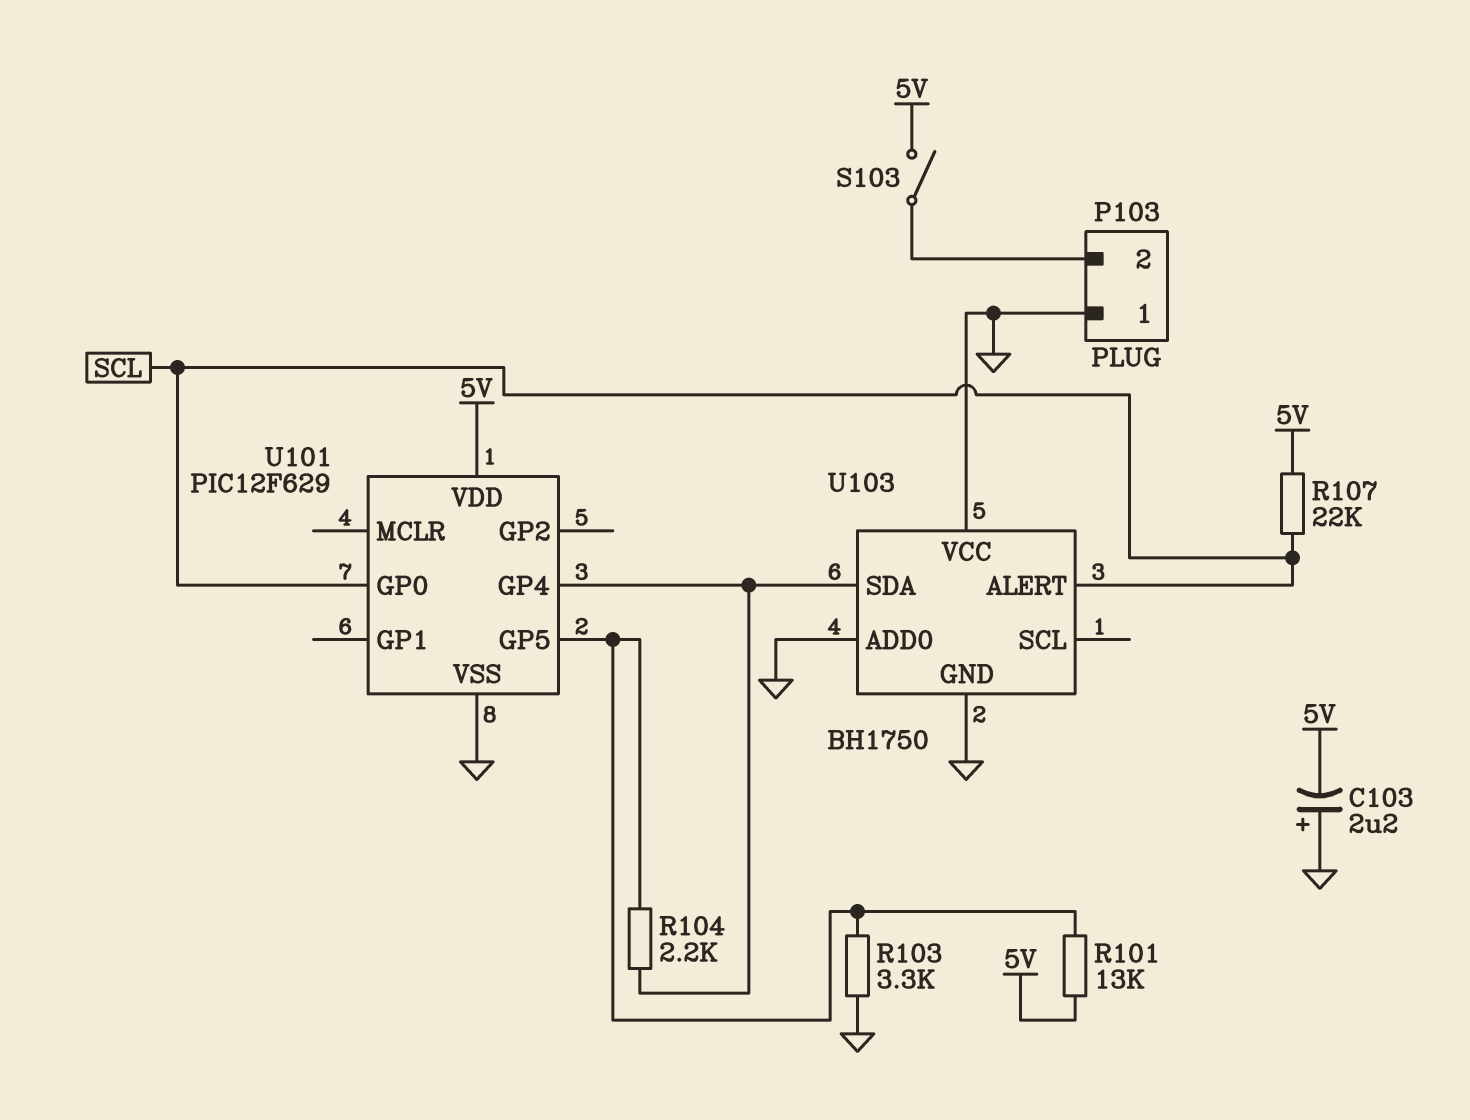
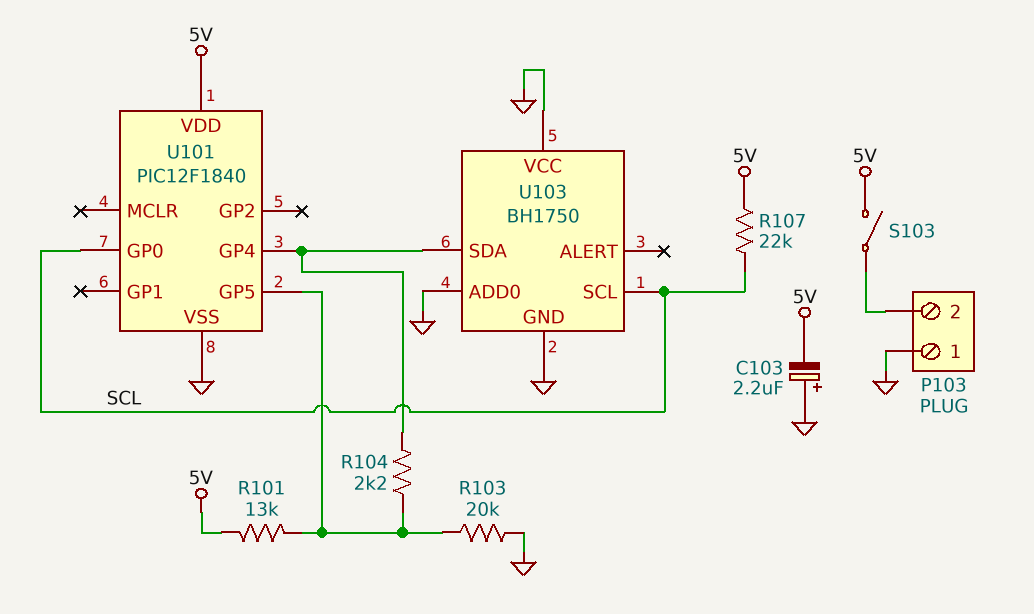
R103: 3.3k (GND, U101/GP5) -> 20k (GND, U101/GP5)
U101: PIC12F629 -> PIC12F1840
U103 pin ALERT: SCL -> none
U103 pin SCL: none -> SCL

